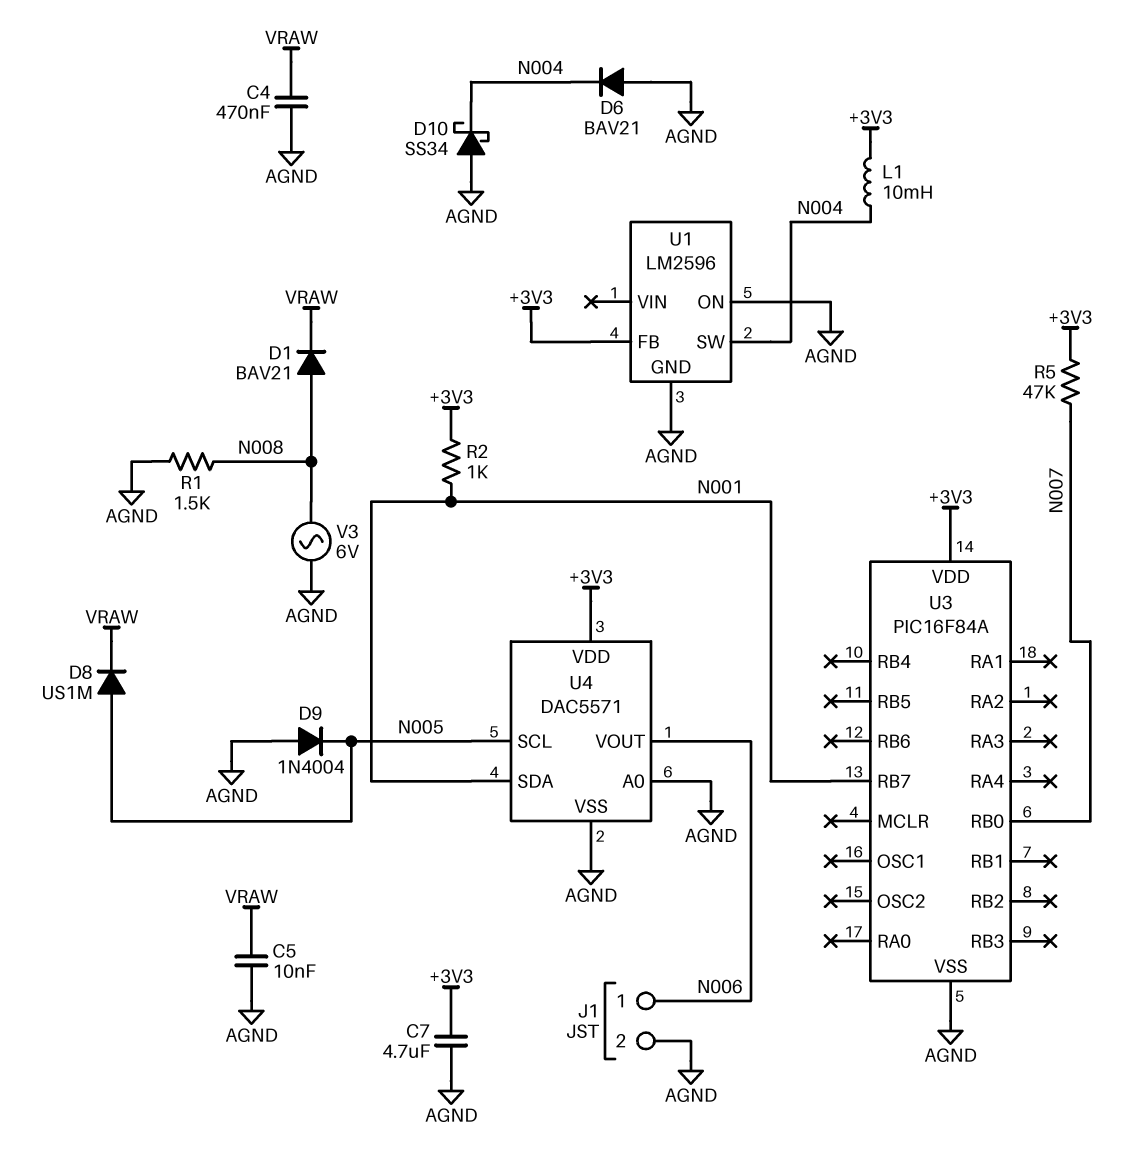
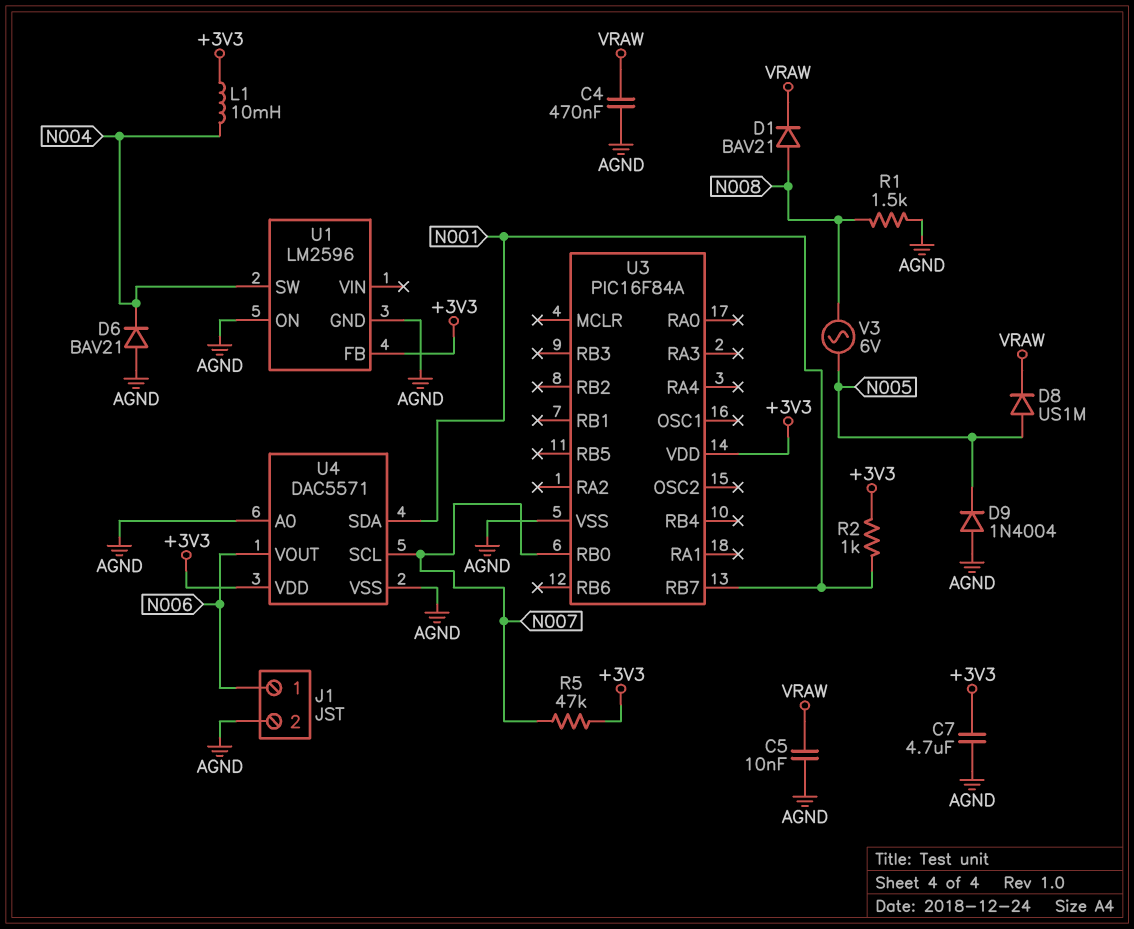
D10: schottky SS34 (A AGND, K N004) -> none
U4 pin SCL: N005 -> N007
V3: AC 6V (AGND, N008) -> AC 6V (N005, N008)

